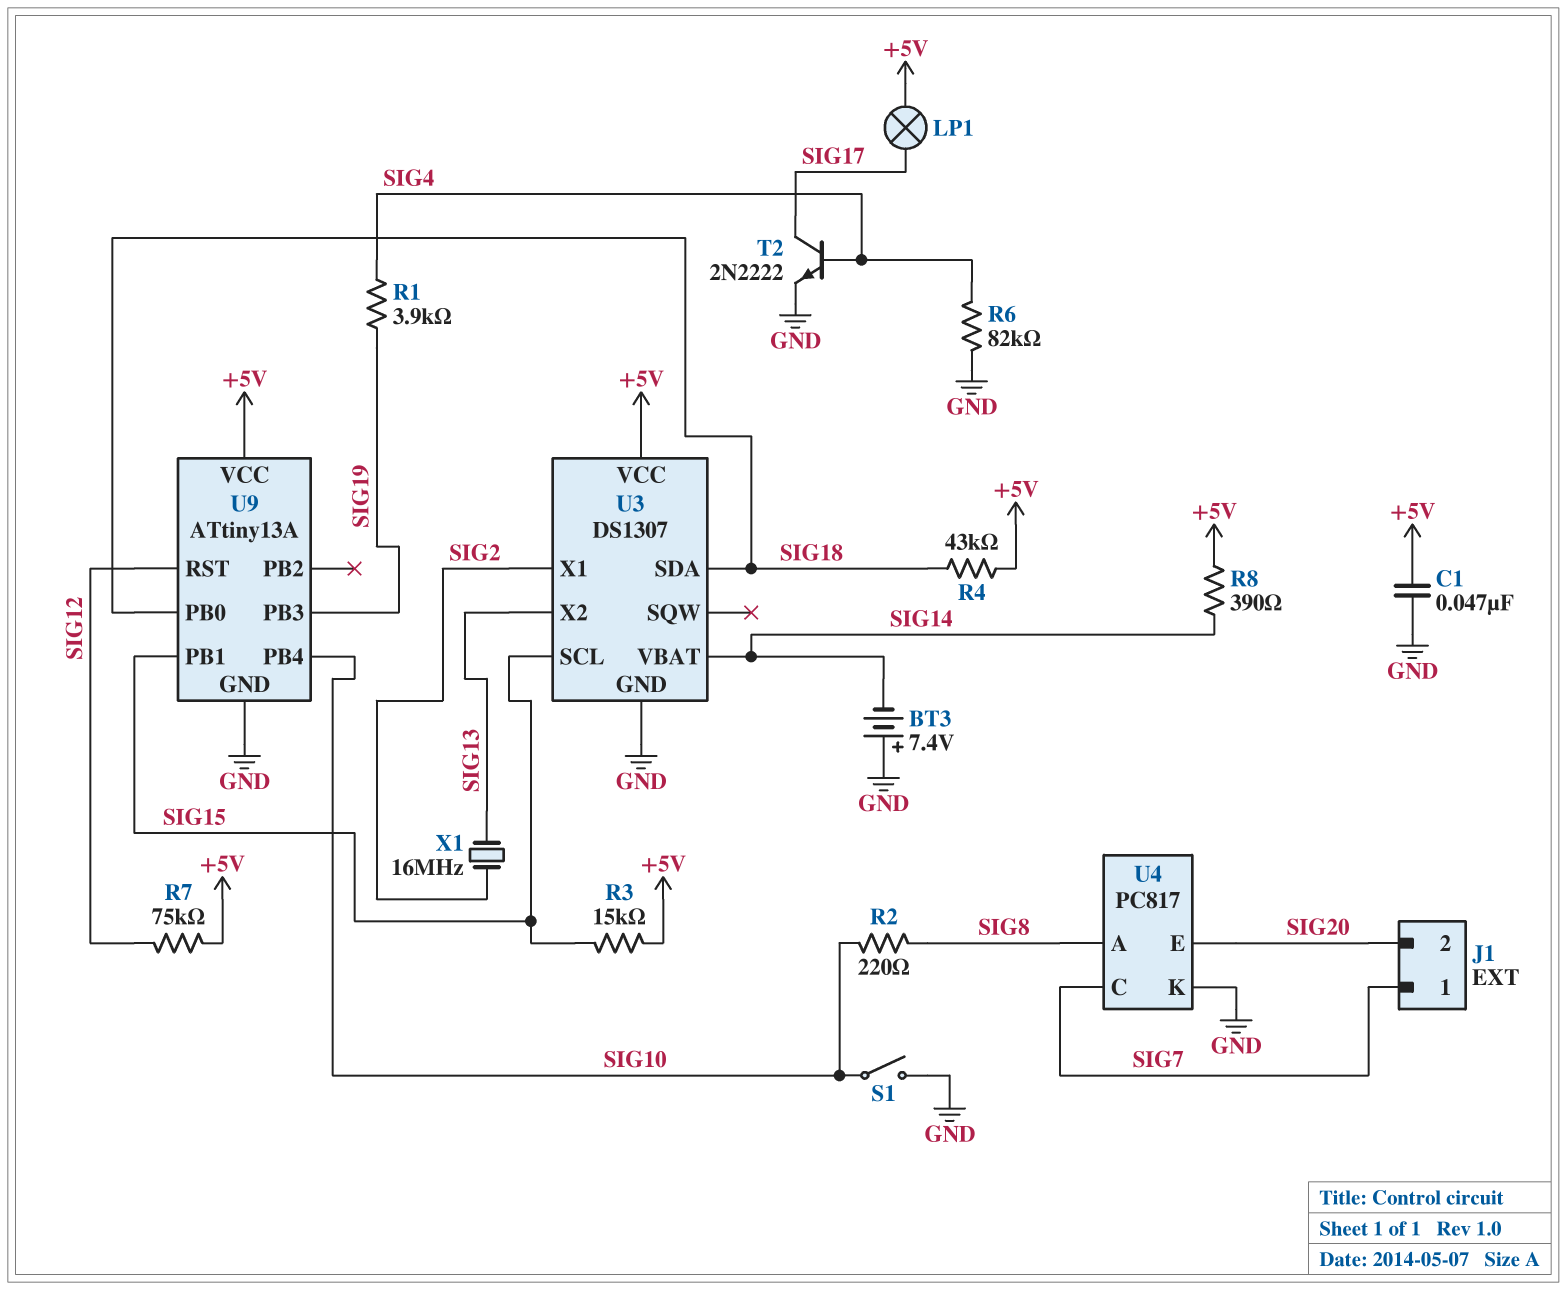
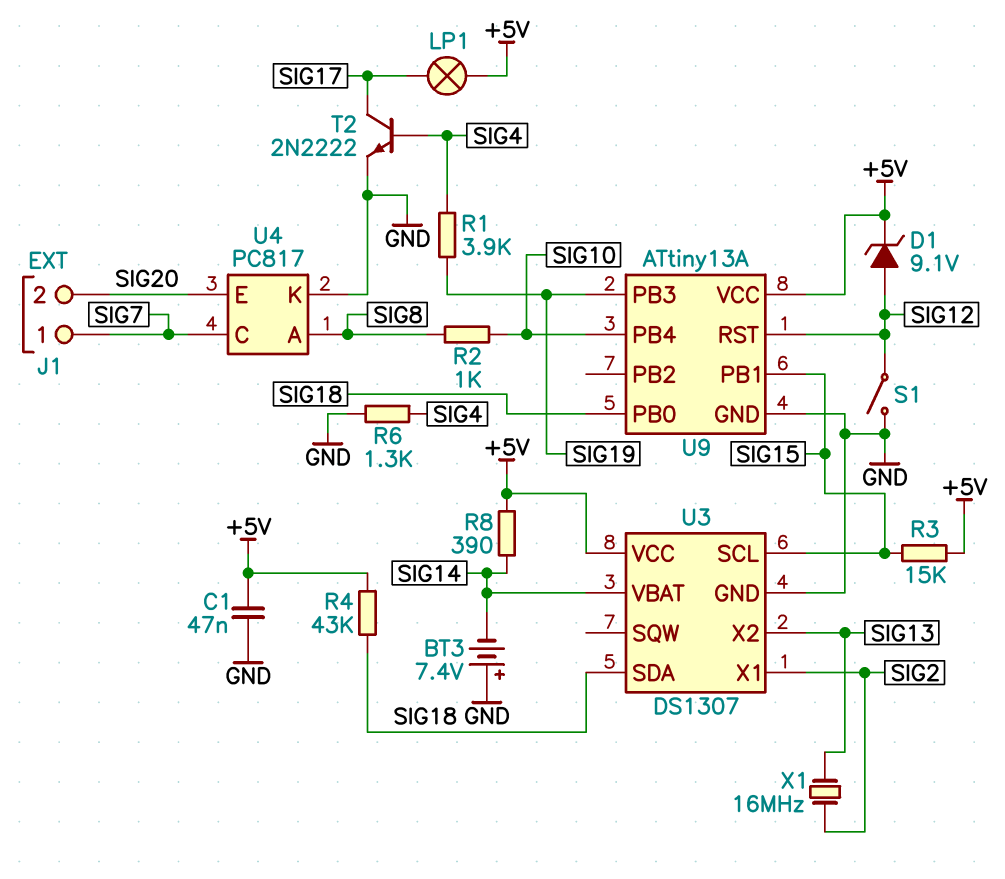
D1: none -> zener 9.1V (A SIG12, K +5V)
R2: 220 (SIG8, SIG10) -> 1k (SIG8, SIG10)
R6: 82k (GND, SIG4) -> 1.3k (GND, SIG4)
R7: 75k (+5V, SIG12) -> none
S1: switch (GND, SIG10) -> switch (GND, SIG12)

